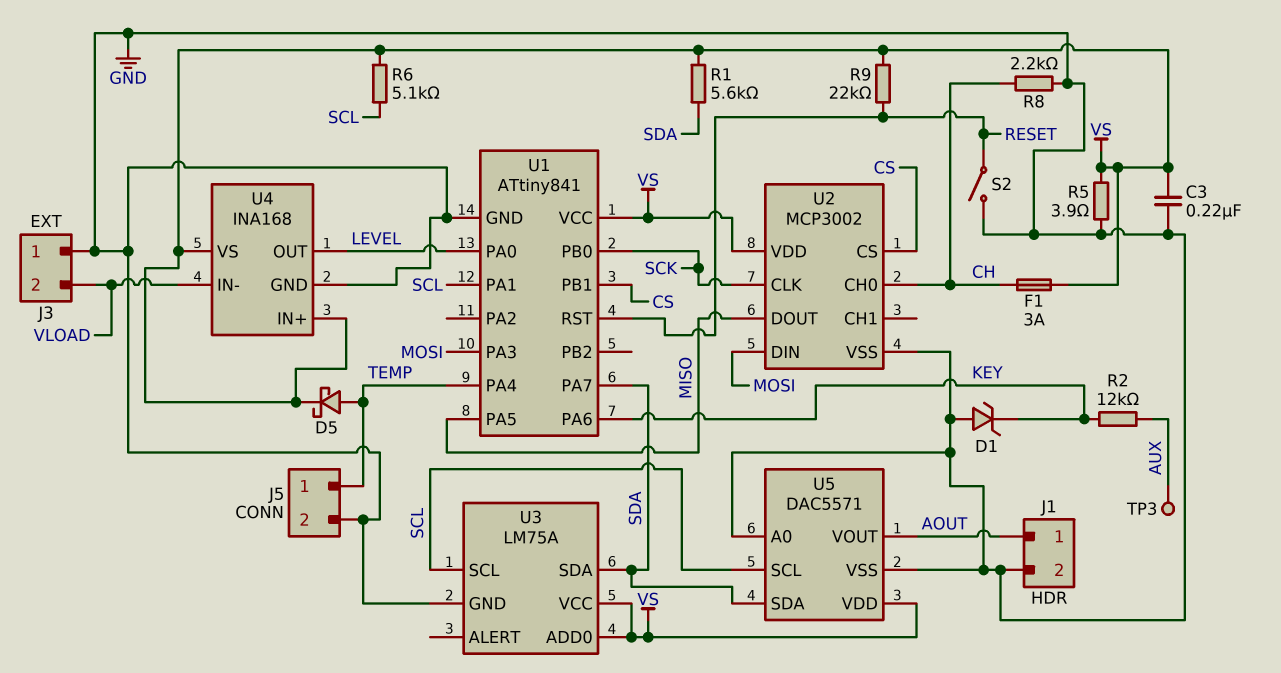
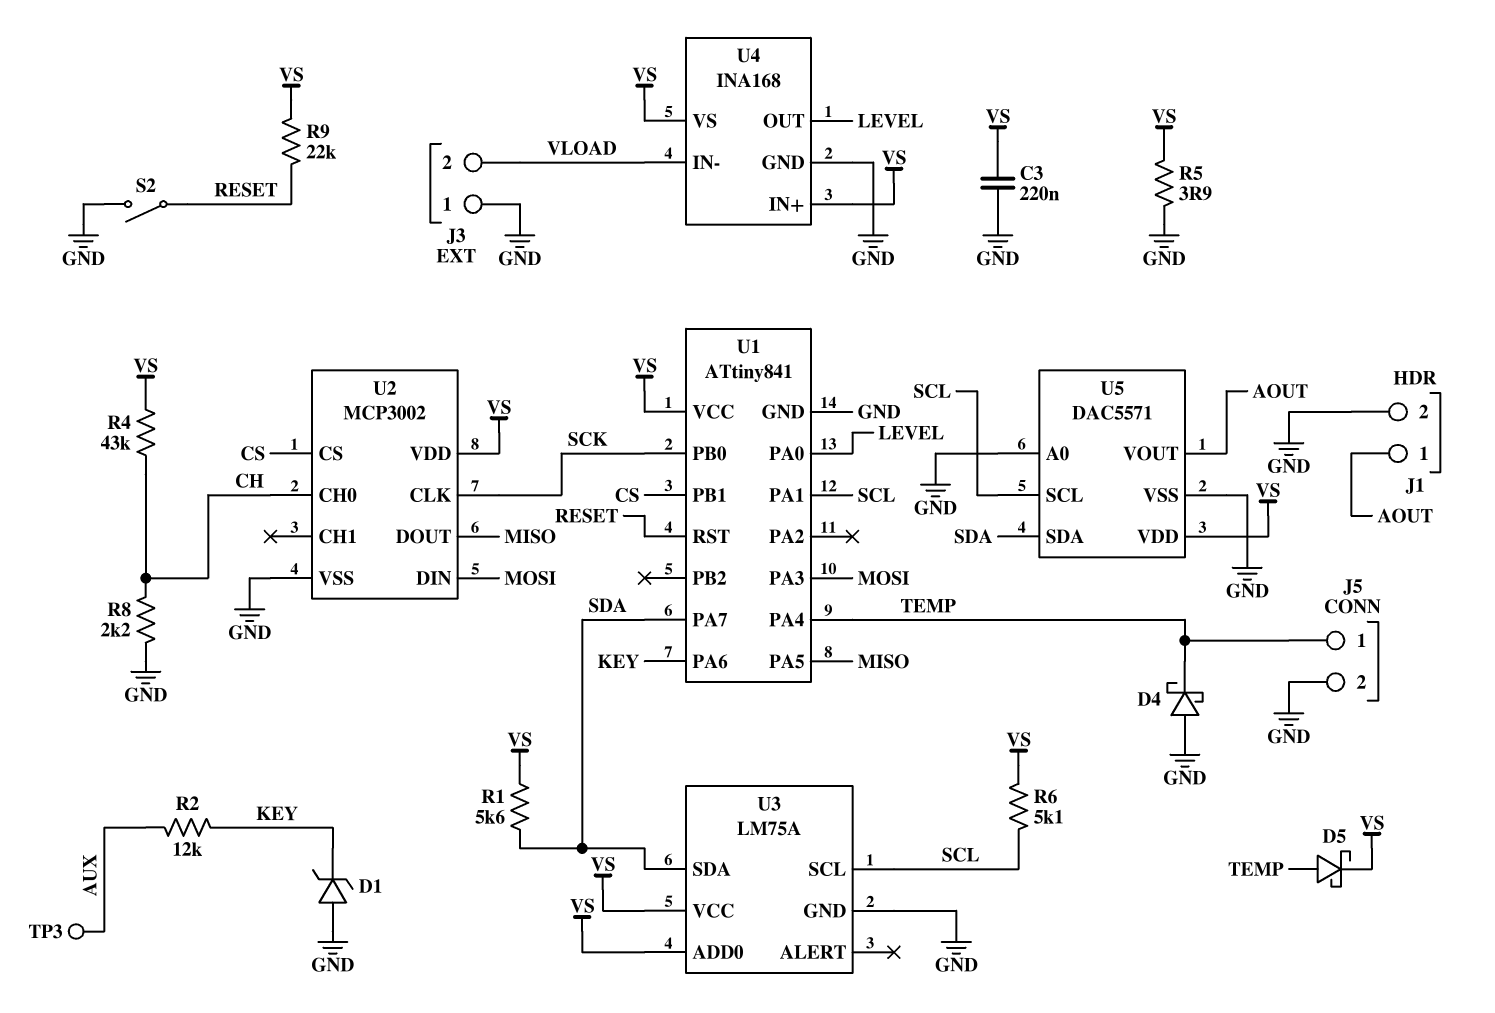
D4: none -> schottky (A GND, K TEMP)
F1: 3A (CH, VS) -> none
R4: none -> 43k (CH, VS)

